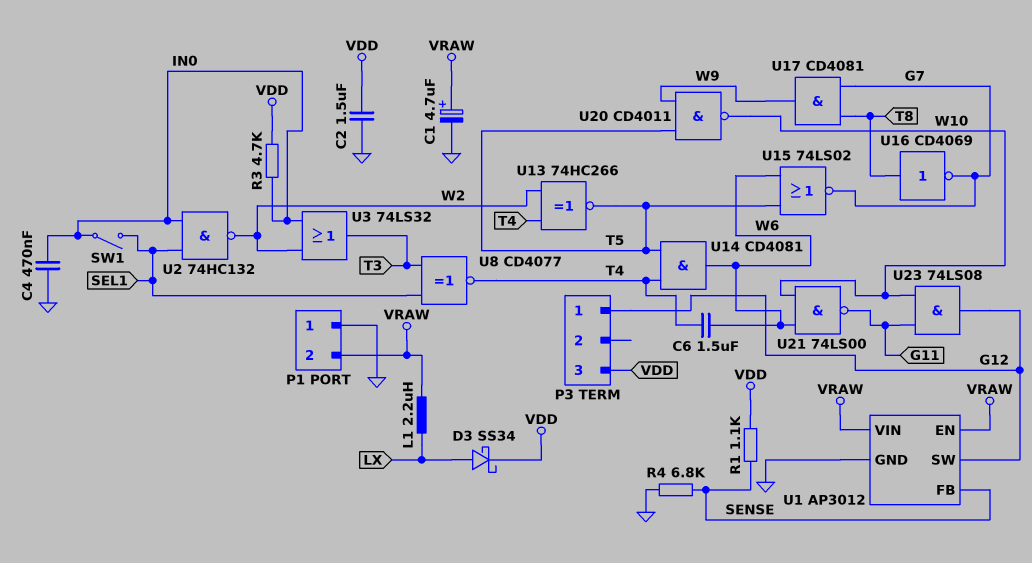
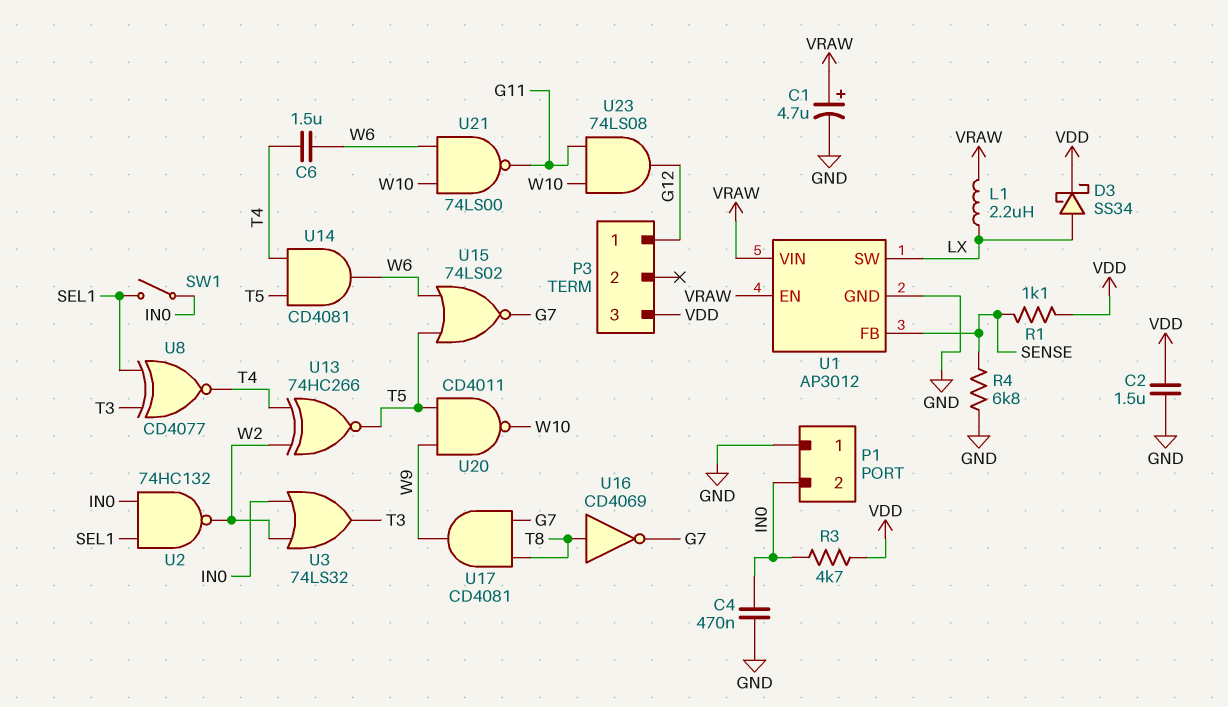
P1 pin 2: VRAW -> IN0
U1 pin SW: G12 -> LX

